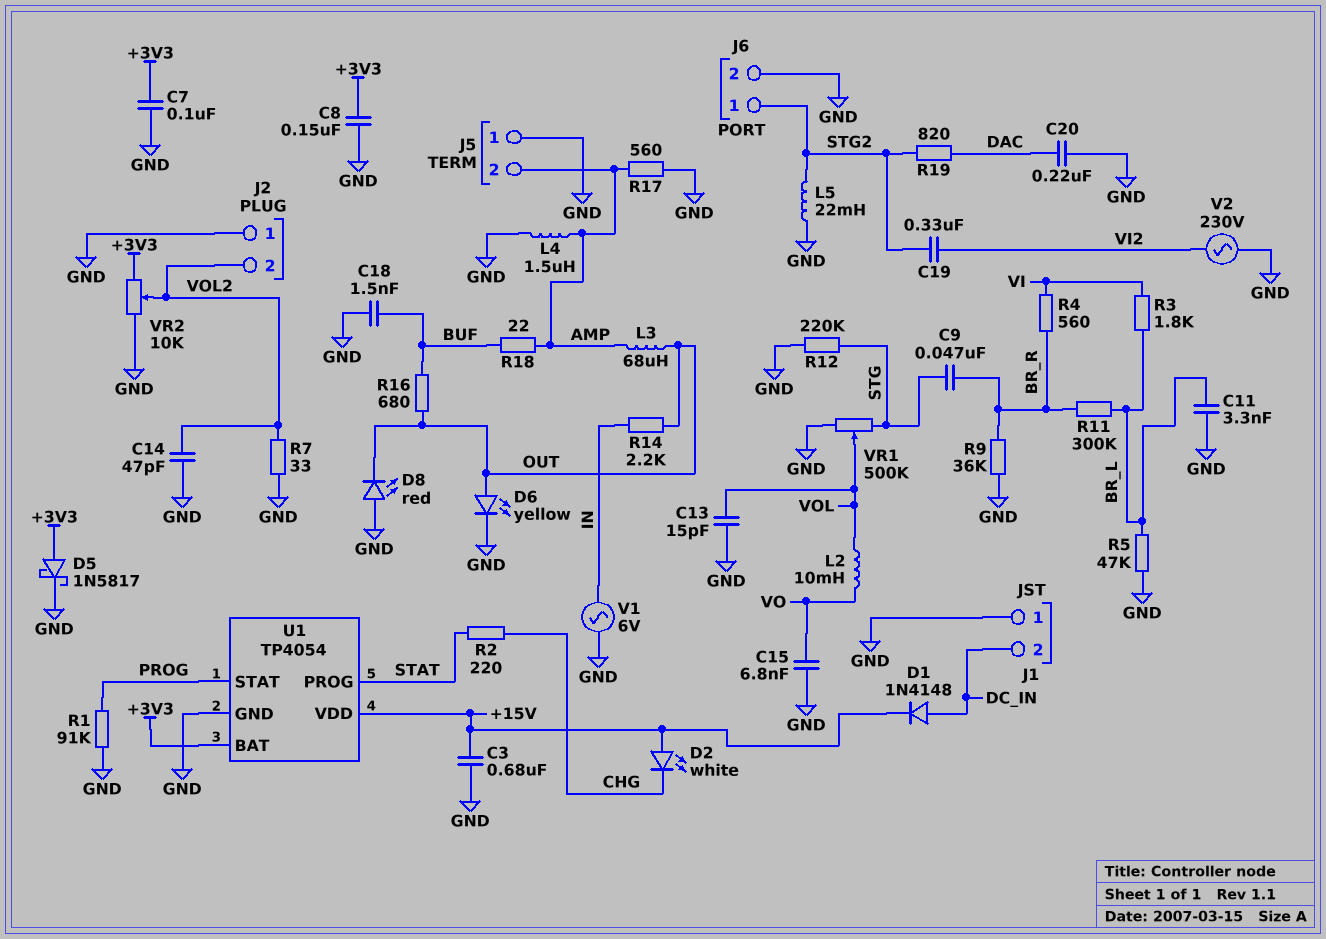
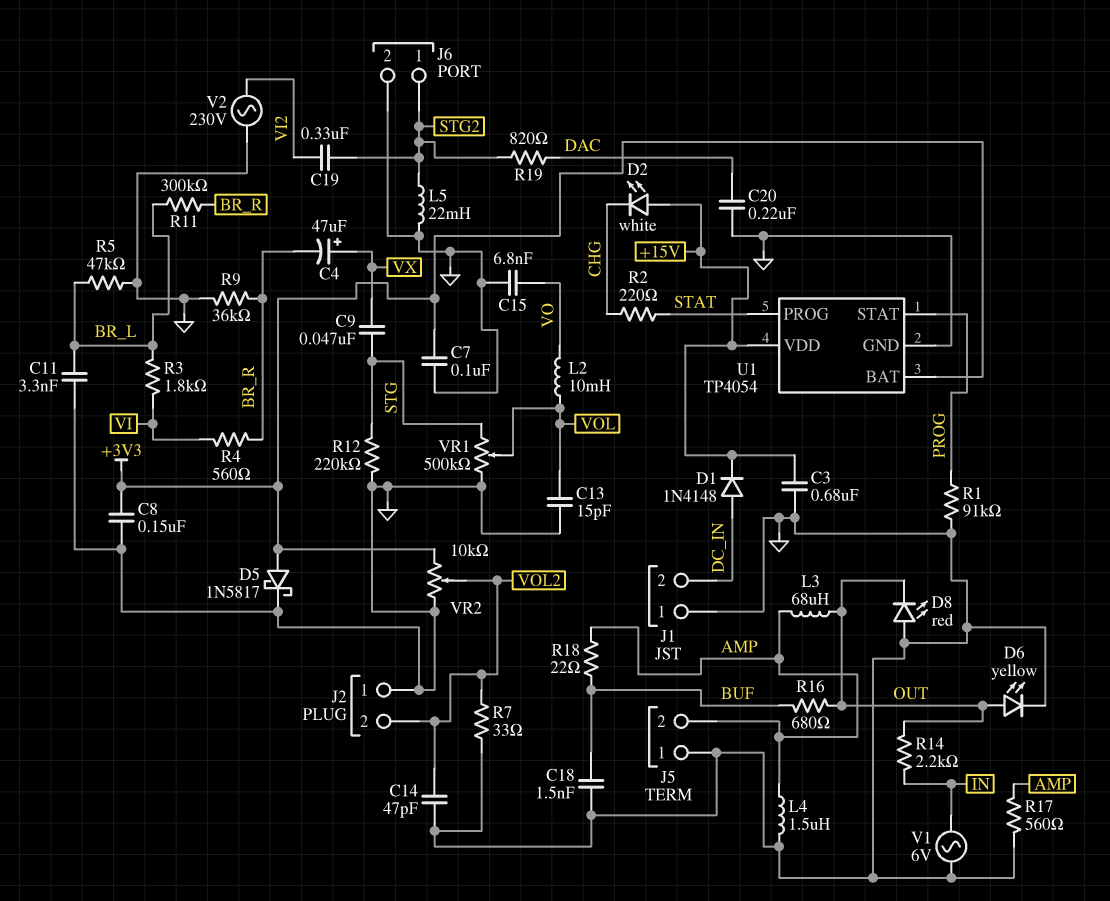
C4: none -> 47uF (plus VX, minus BR_R)
C9: 47nF (BR_R, STG) -> 47nF (STG, VX)

